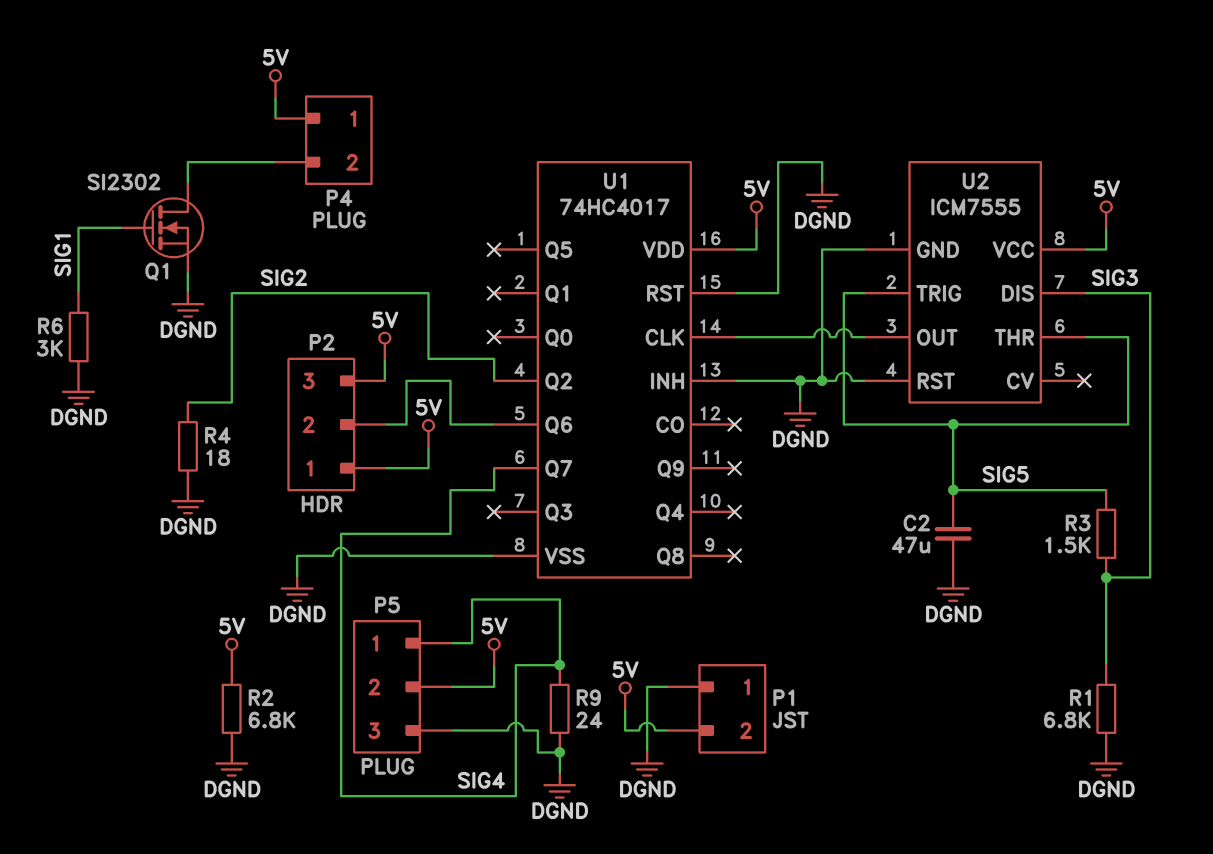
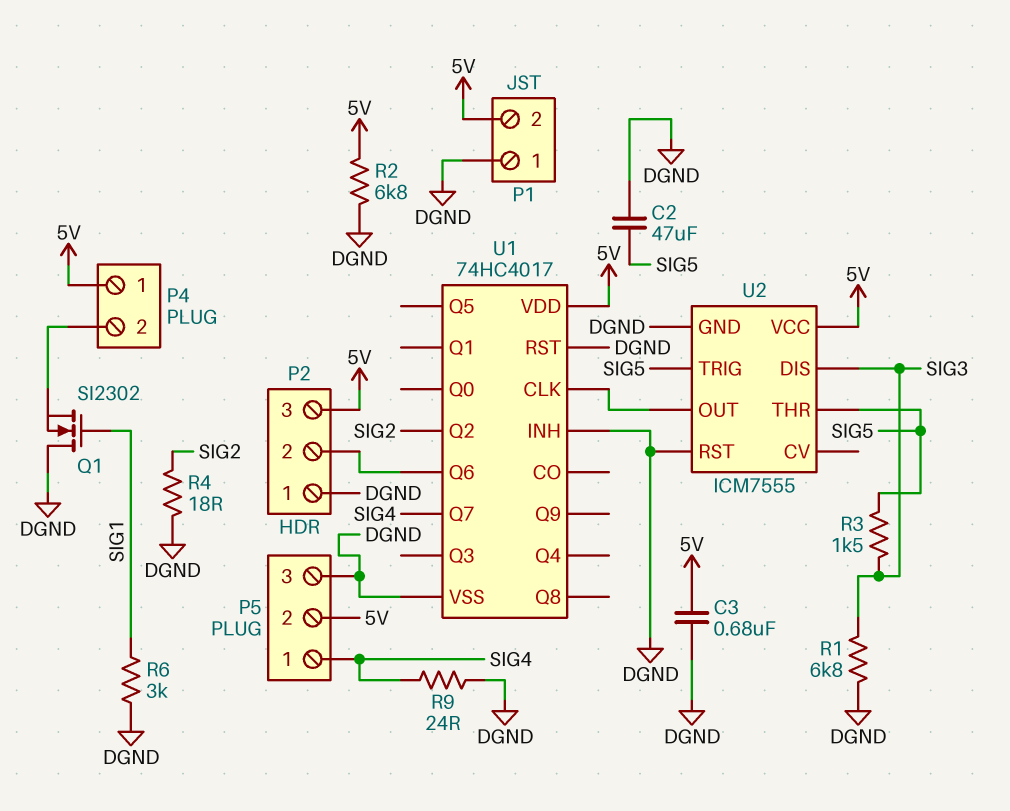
C3: none -> 680nF (5V, DGND)
P2 pin 1: 5V -> DGND
Q1: NMOS SI2302 (G SIG1, D P4/2, S DGND) -> NMOS SI2302 (G SIG1, D DGND, S P4/2)

